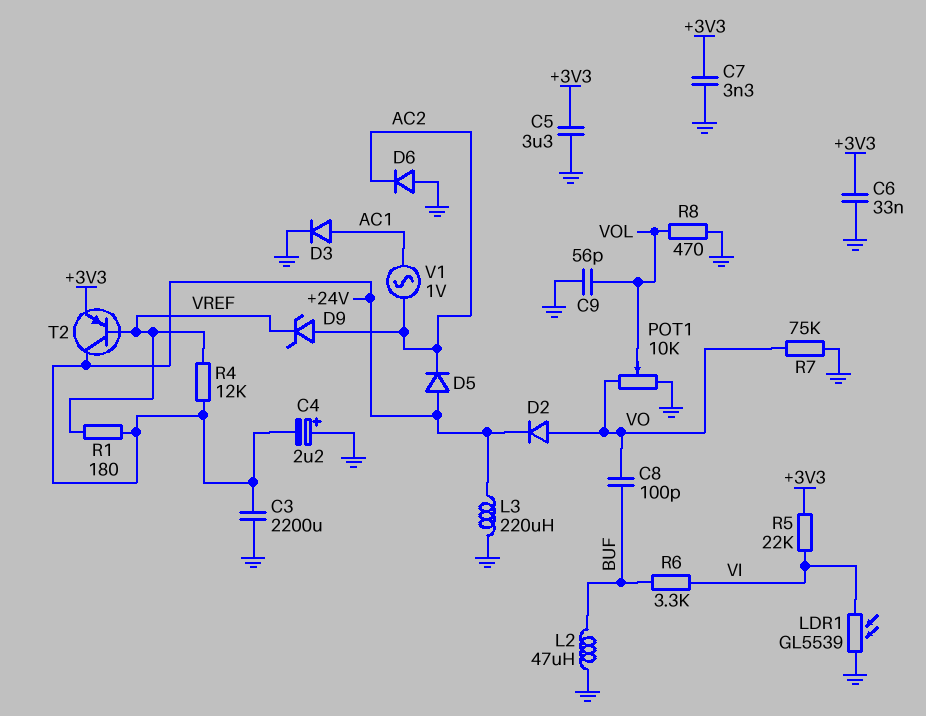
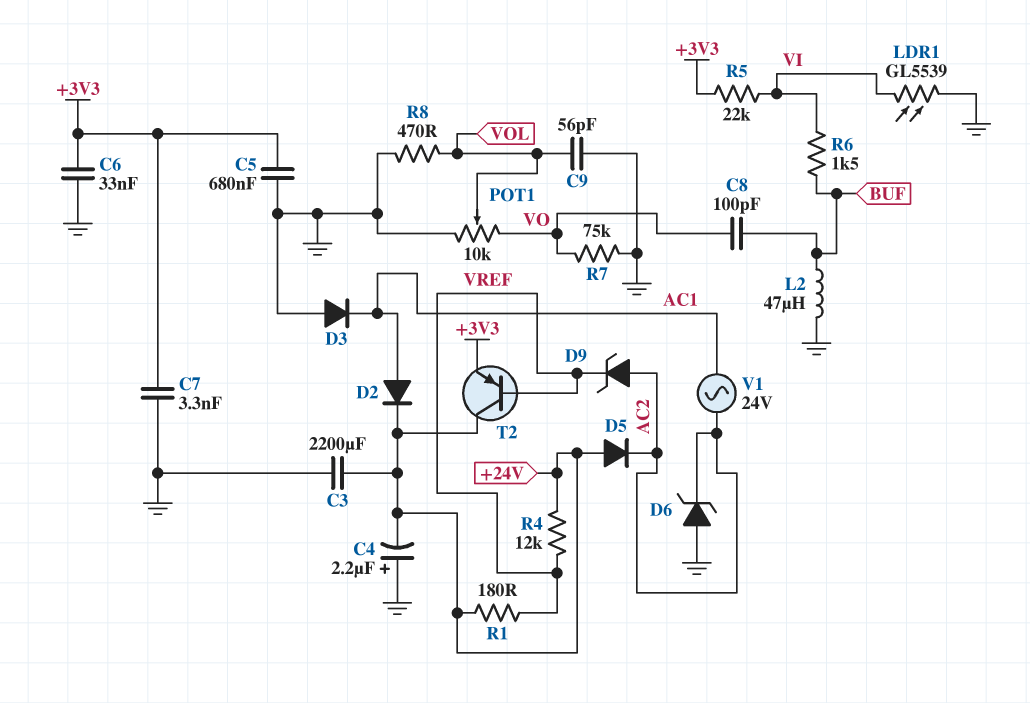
C5: 3.3uF (+3V3, GND) -> 680nF (+3V3, GND)
D2: diode (A VO, K +24V) -> diode (A AC1, K +24V)
D3: diode (A AC1, K GND) -> diode (A GND, K AC1)
D6: diode (A GND, K AC2) -> zener (A GND, K AC2)
L3: 220uH (+24V, GND) -> none
R6: 3.3k (BUF, VI) -> 1.5k (BUF, VI)
V1: AC 1V (AC1, AC2) -> AC 24V (AC1, AC2)

